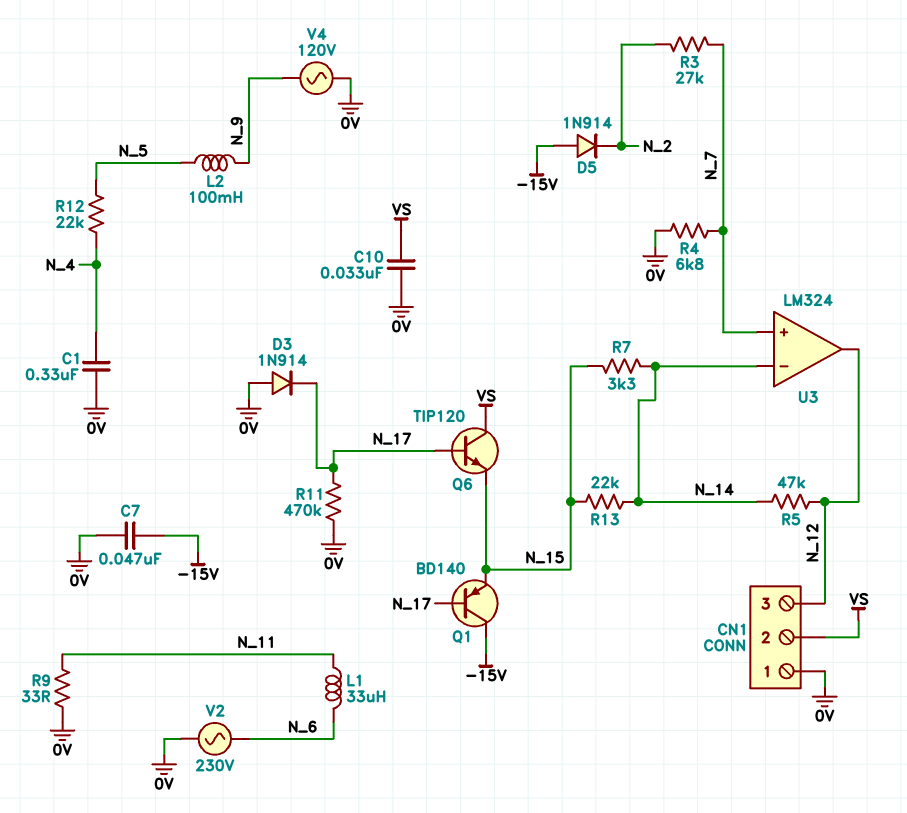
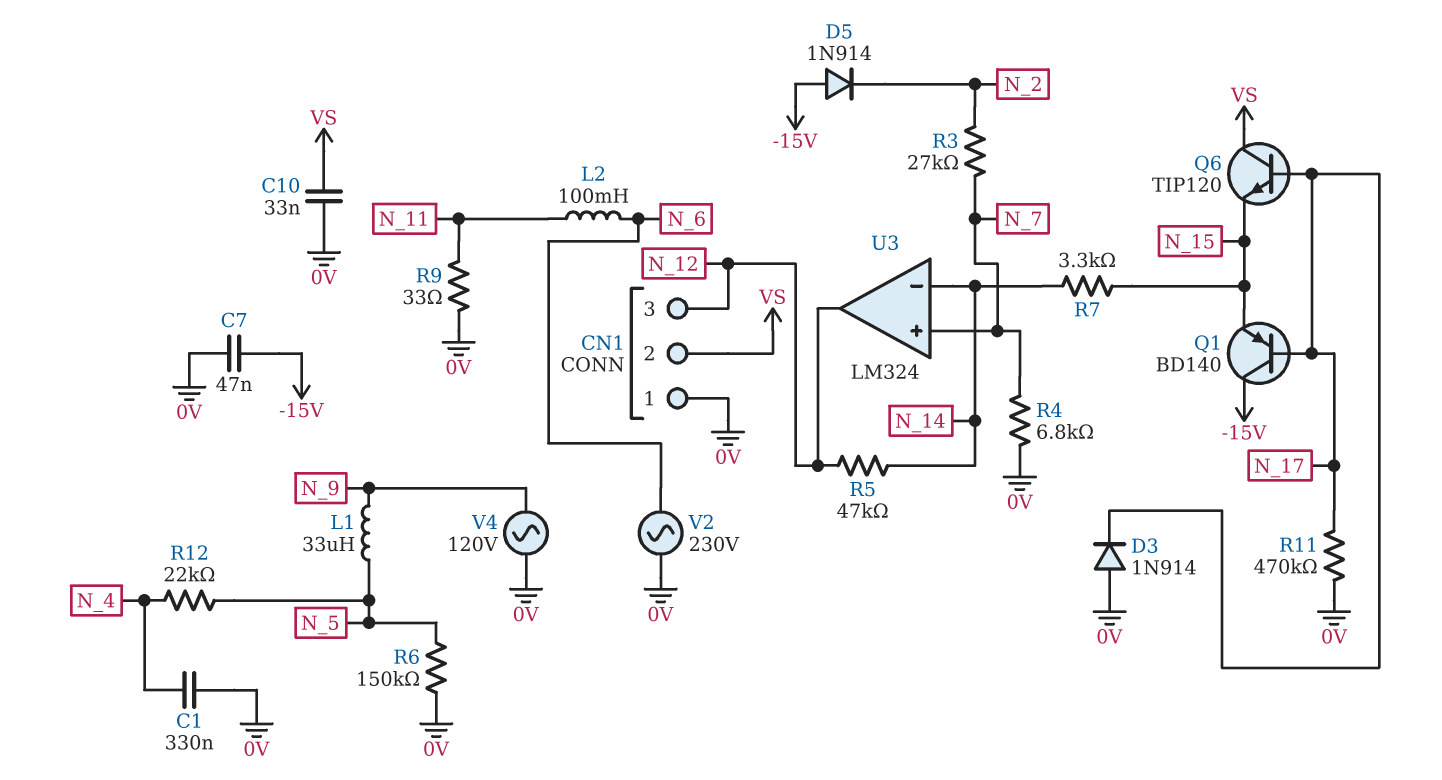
L1: 33uH (N_6, N_11) -> 33uH (N_5, N_9)
L2: 100mH (N_5, N_9) -> 100mH (N_6, N_11)
R6: none -> 150k (0V, N_5)
R13: 22k (N_14, N_15) -> none

